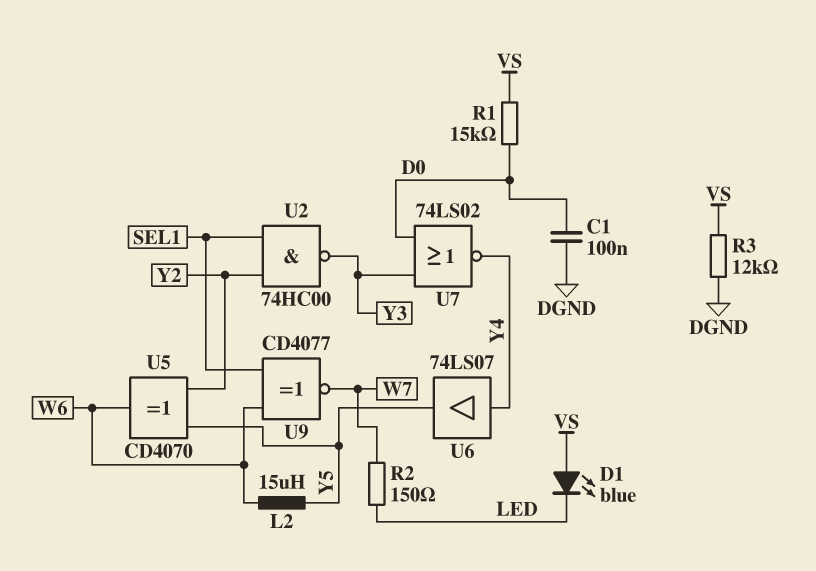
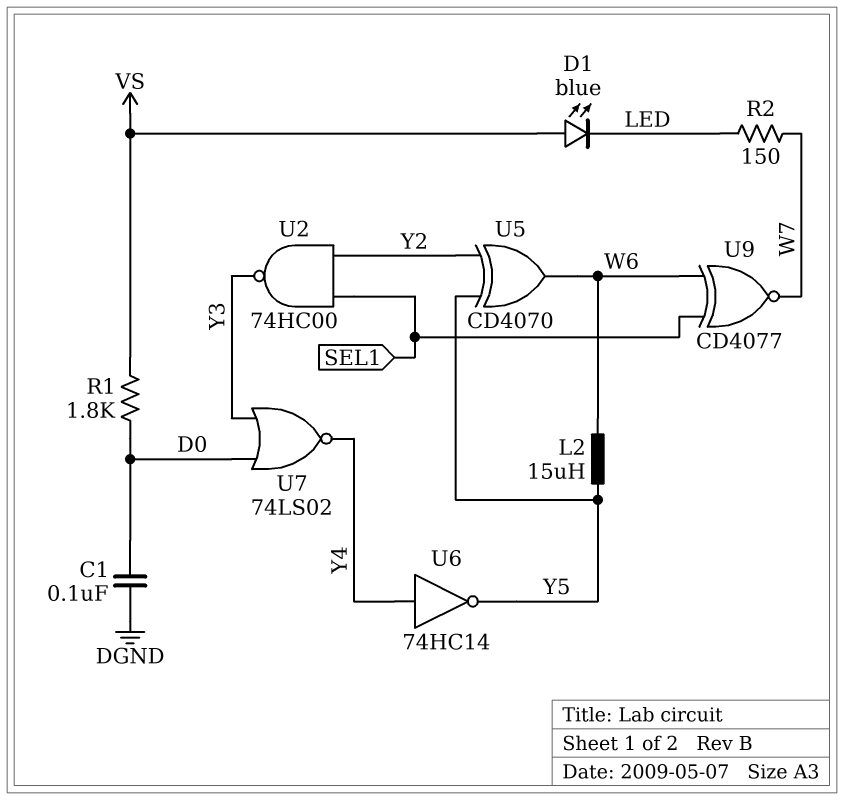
R1: 15k (D0, VS) -> 1.8k (D0, VS)
R3: 12k (DGND, VS) -> none
U6: buffer 74LS07 (in Y4, out Y5) -> NOT 74HC14 (in Y4, out Y5)

